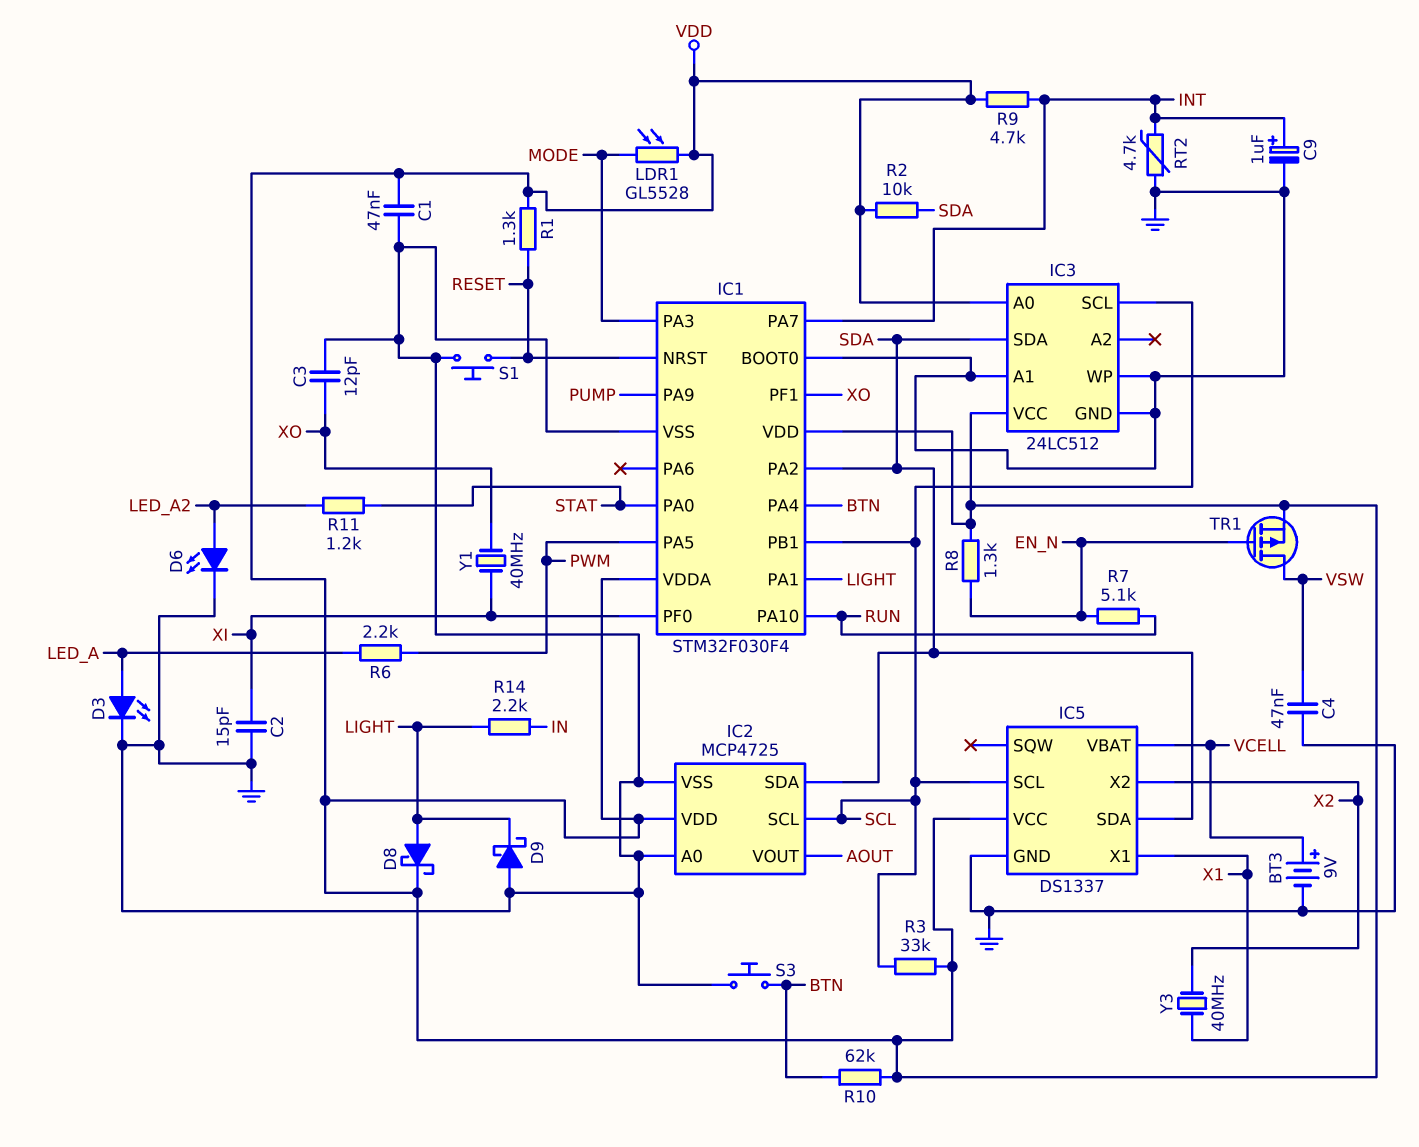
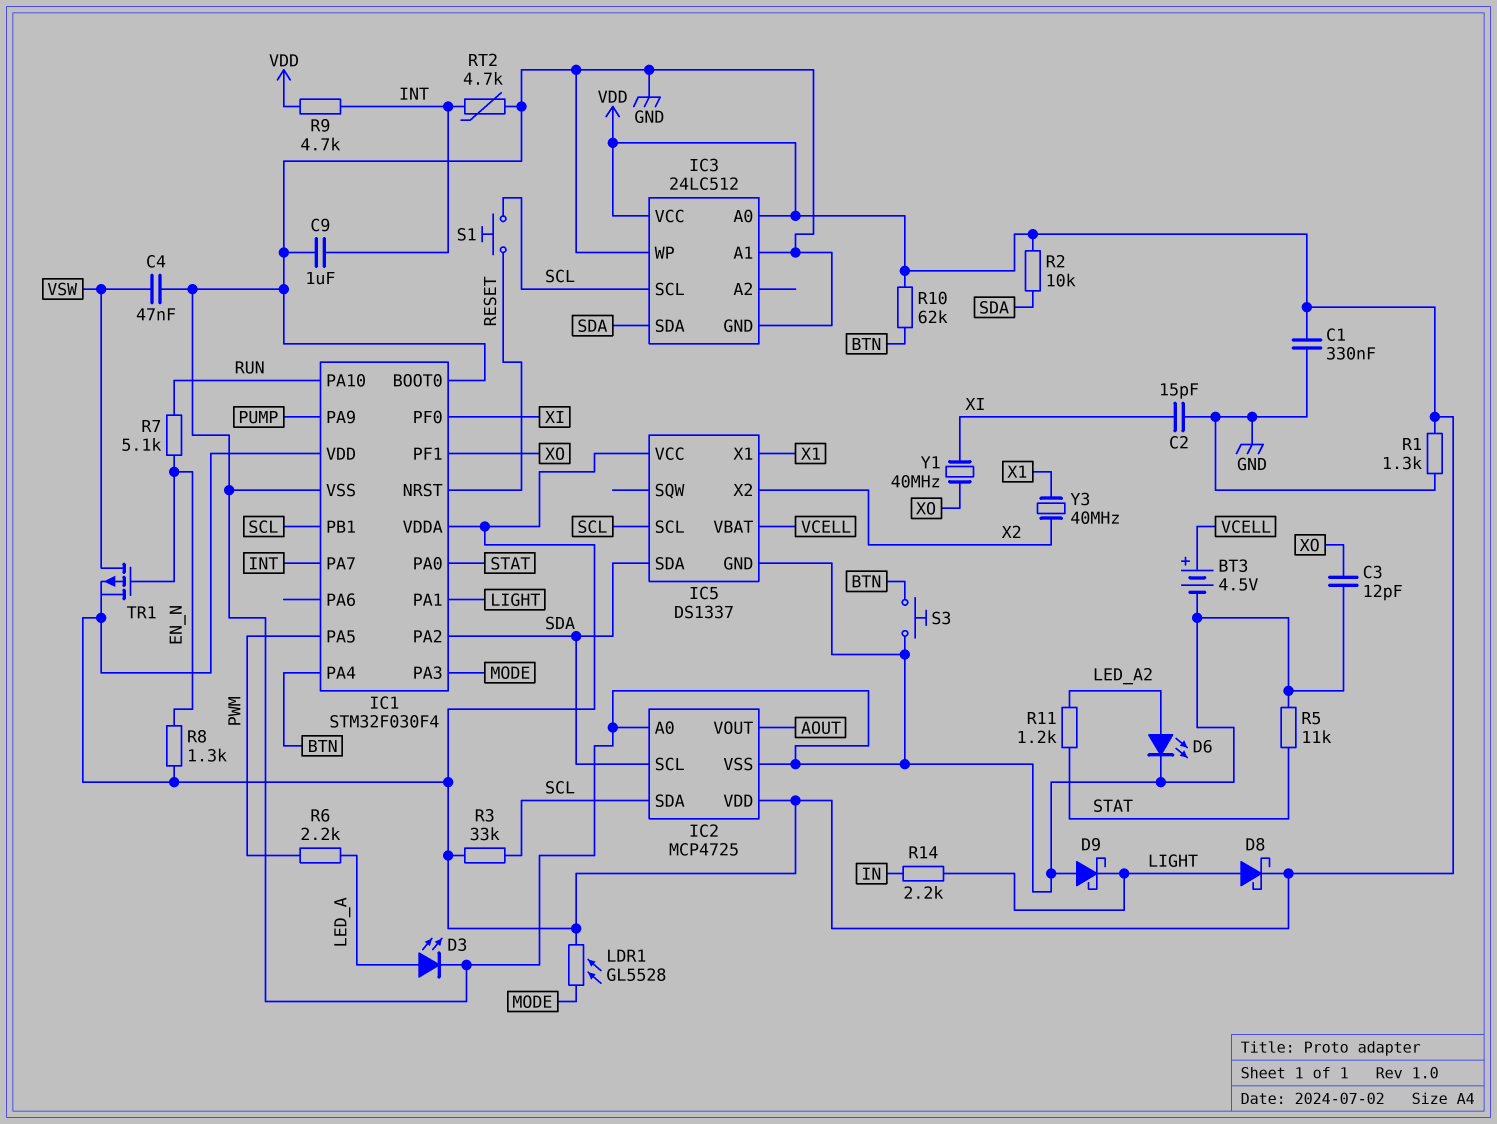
BT3: 9V (plus VCELL, minus GND) -> 4.5V (plus VCELL, minus GND)
C1: 47nF (GND, VDD) -> 330nF (GND, VDD)
C9: 1uF (plus INT, minus GND) -> 1uF (GND, INT)
IC2 pin SCL: SCL -> SDA
IC2 pin SDA: SDA -> SCL
R1: 1.3k (RESET, VDD) -> 1.3k (GND, VDD)
R5: none -> 11k (GND, STAT)
S1: button (GND, RESET) -> button (RESET, SCL)

